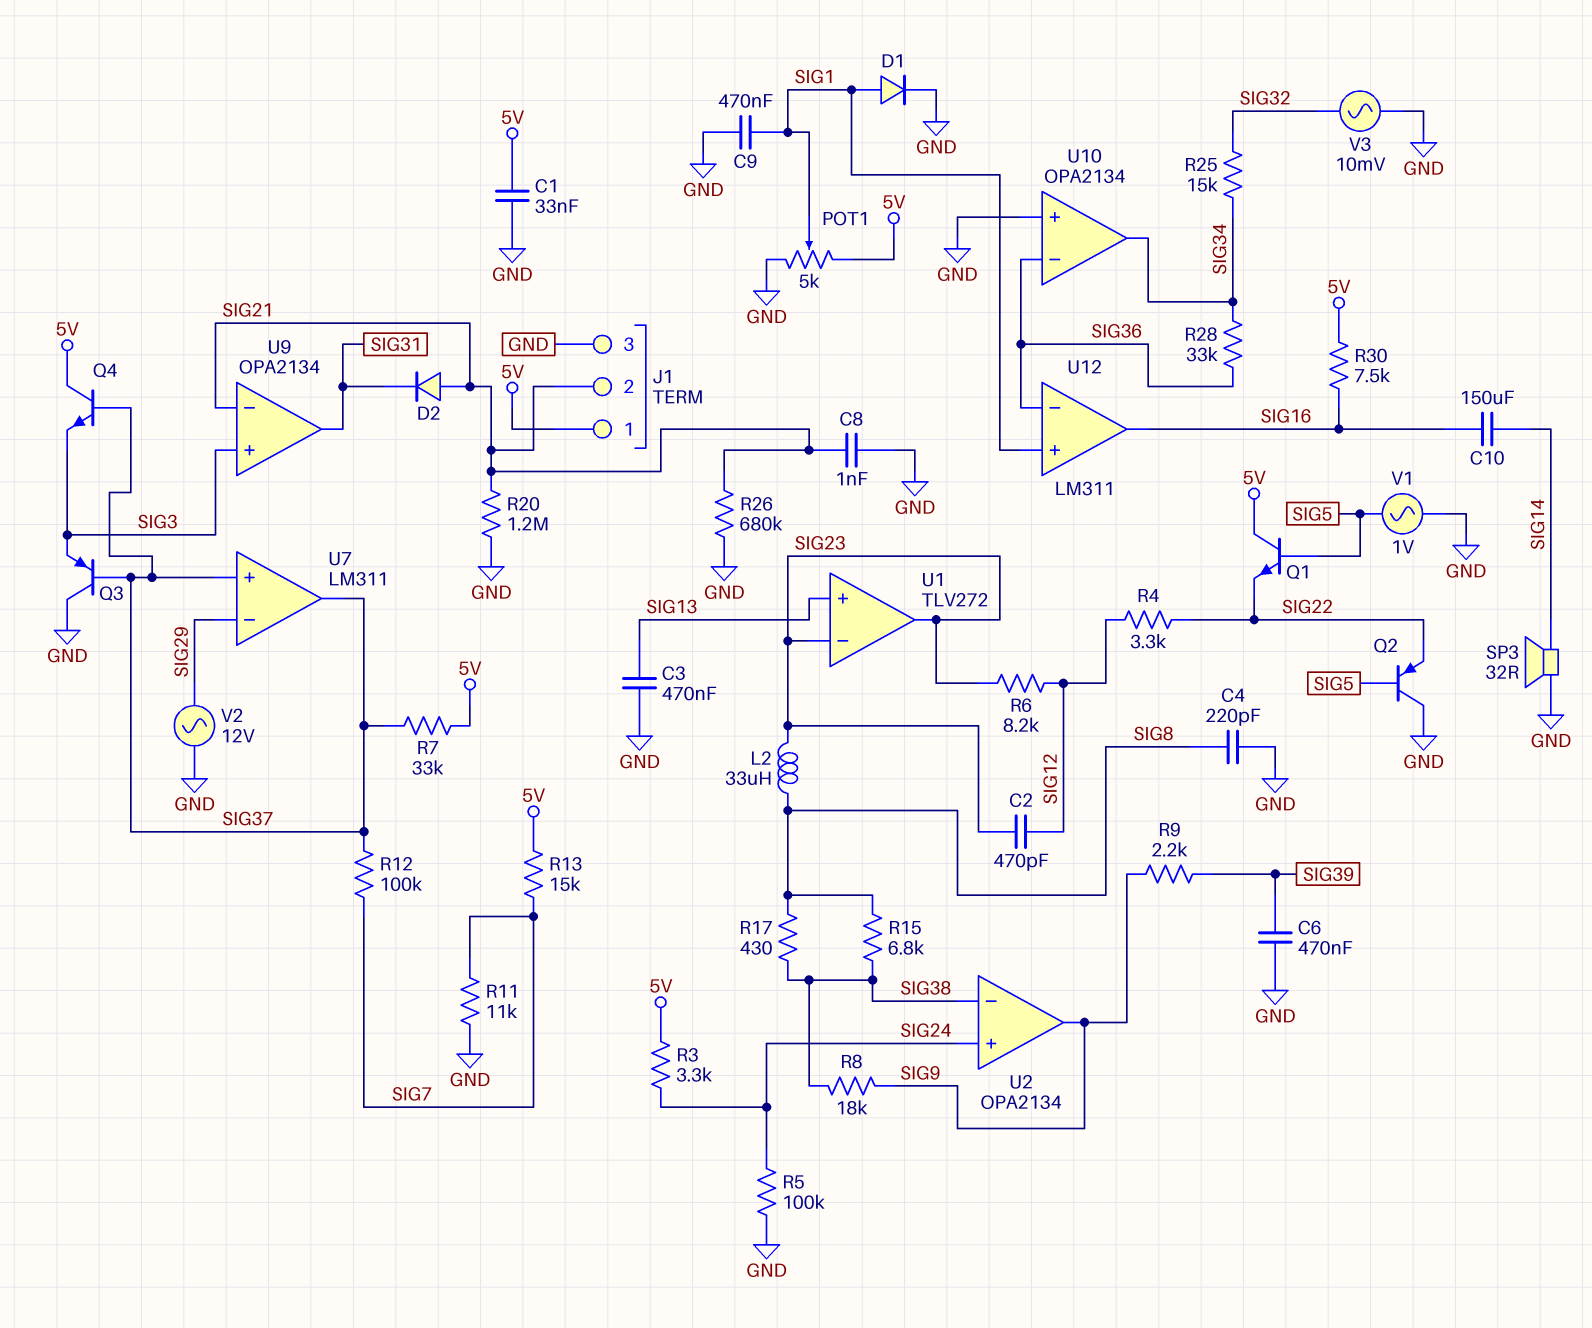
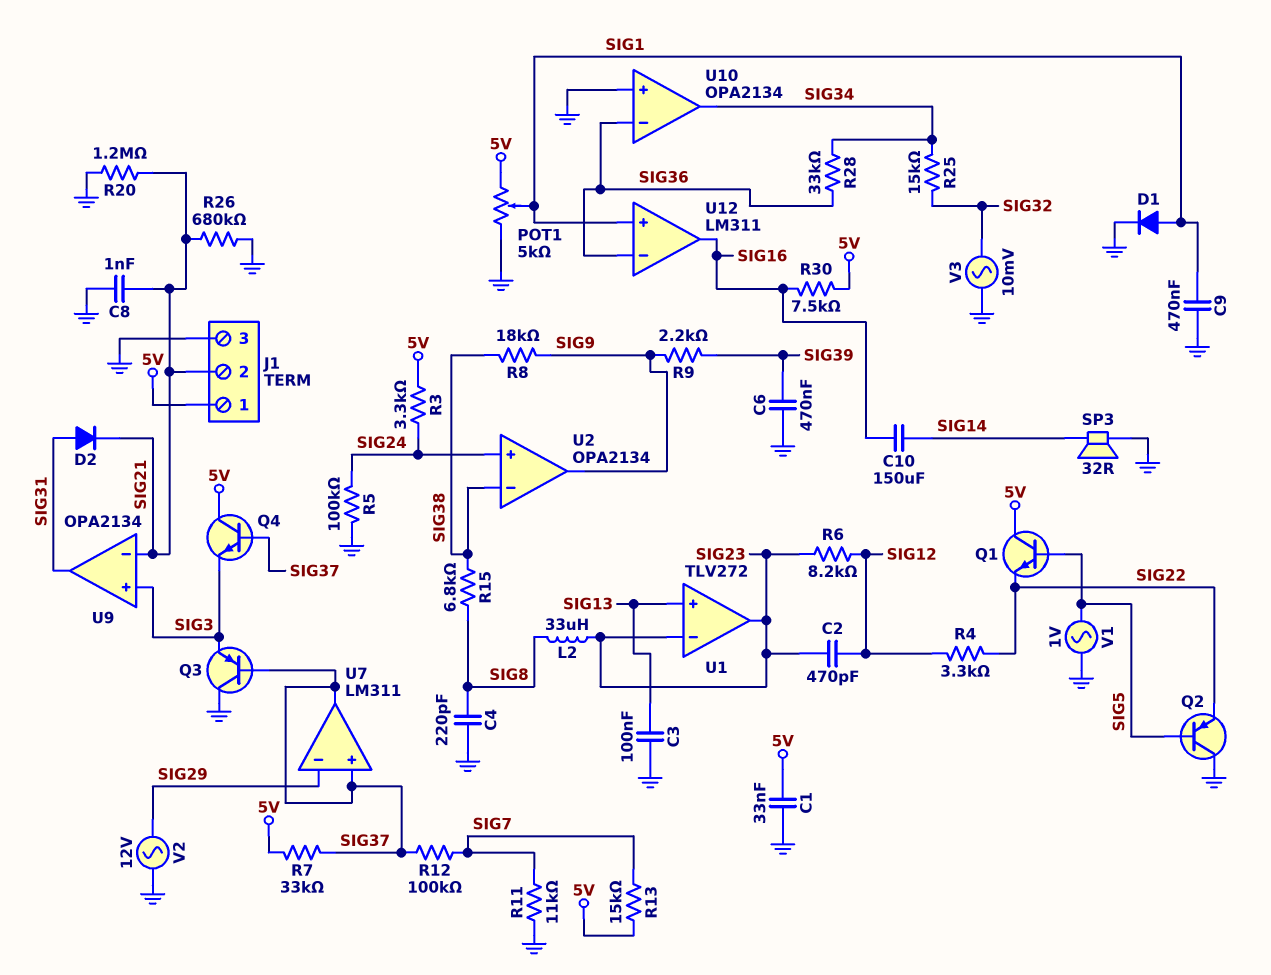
C3: 470nF (GND, SIG13) -> 100nF (GND, SIG13)
D2: diode (A SIG21, K SIG31) -> diode (A SIG31, K SIG21)
R17: 430 (SIG8, SIG38) -> none

